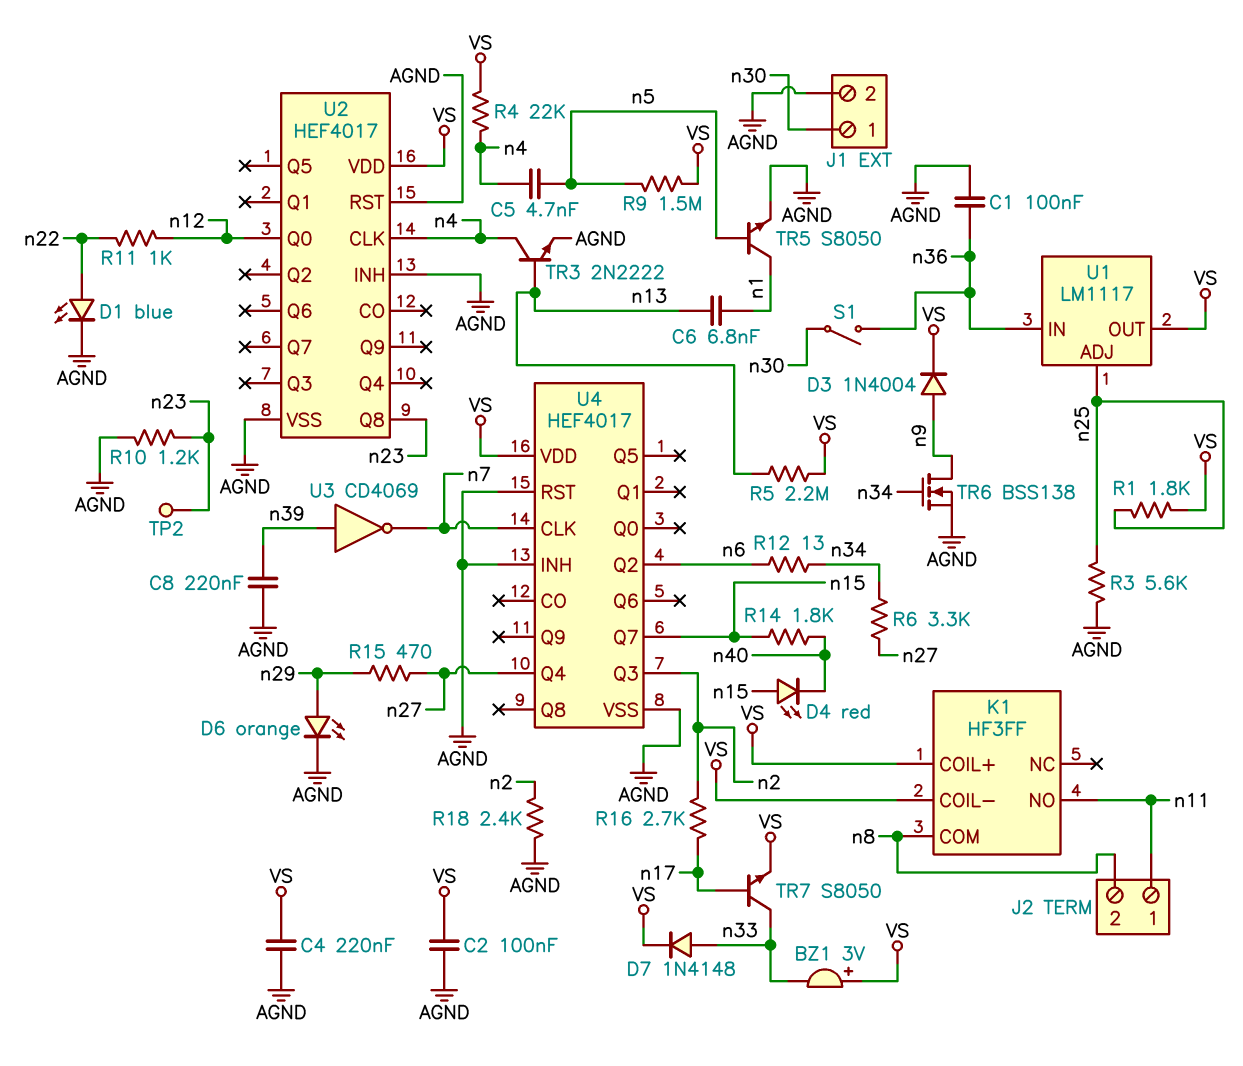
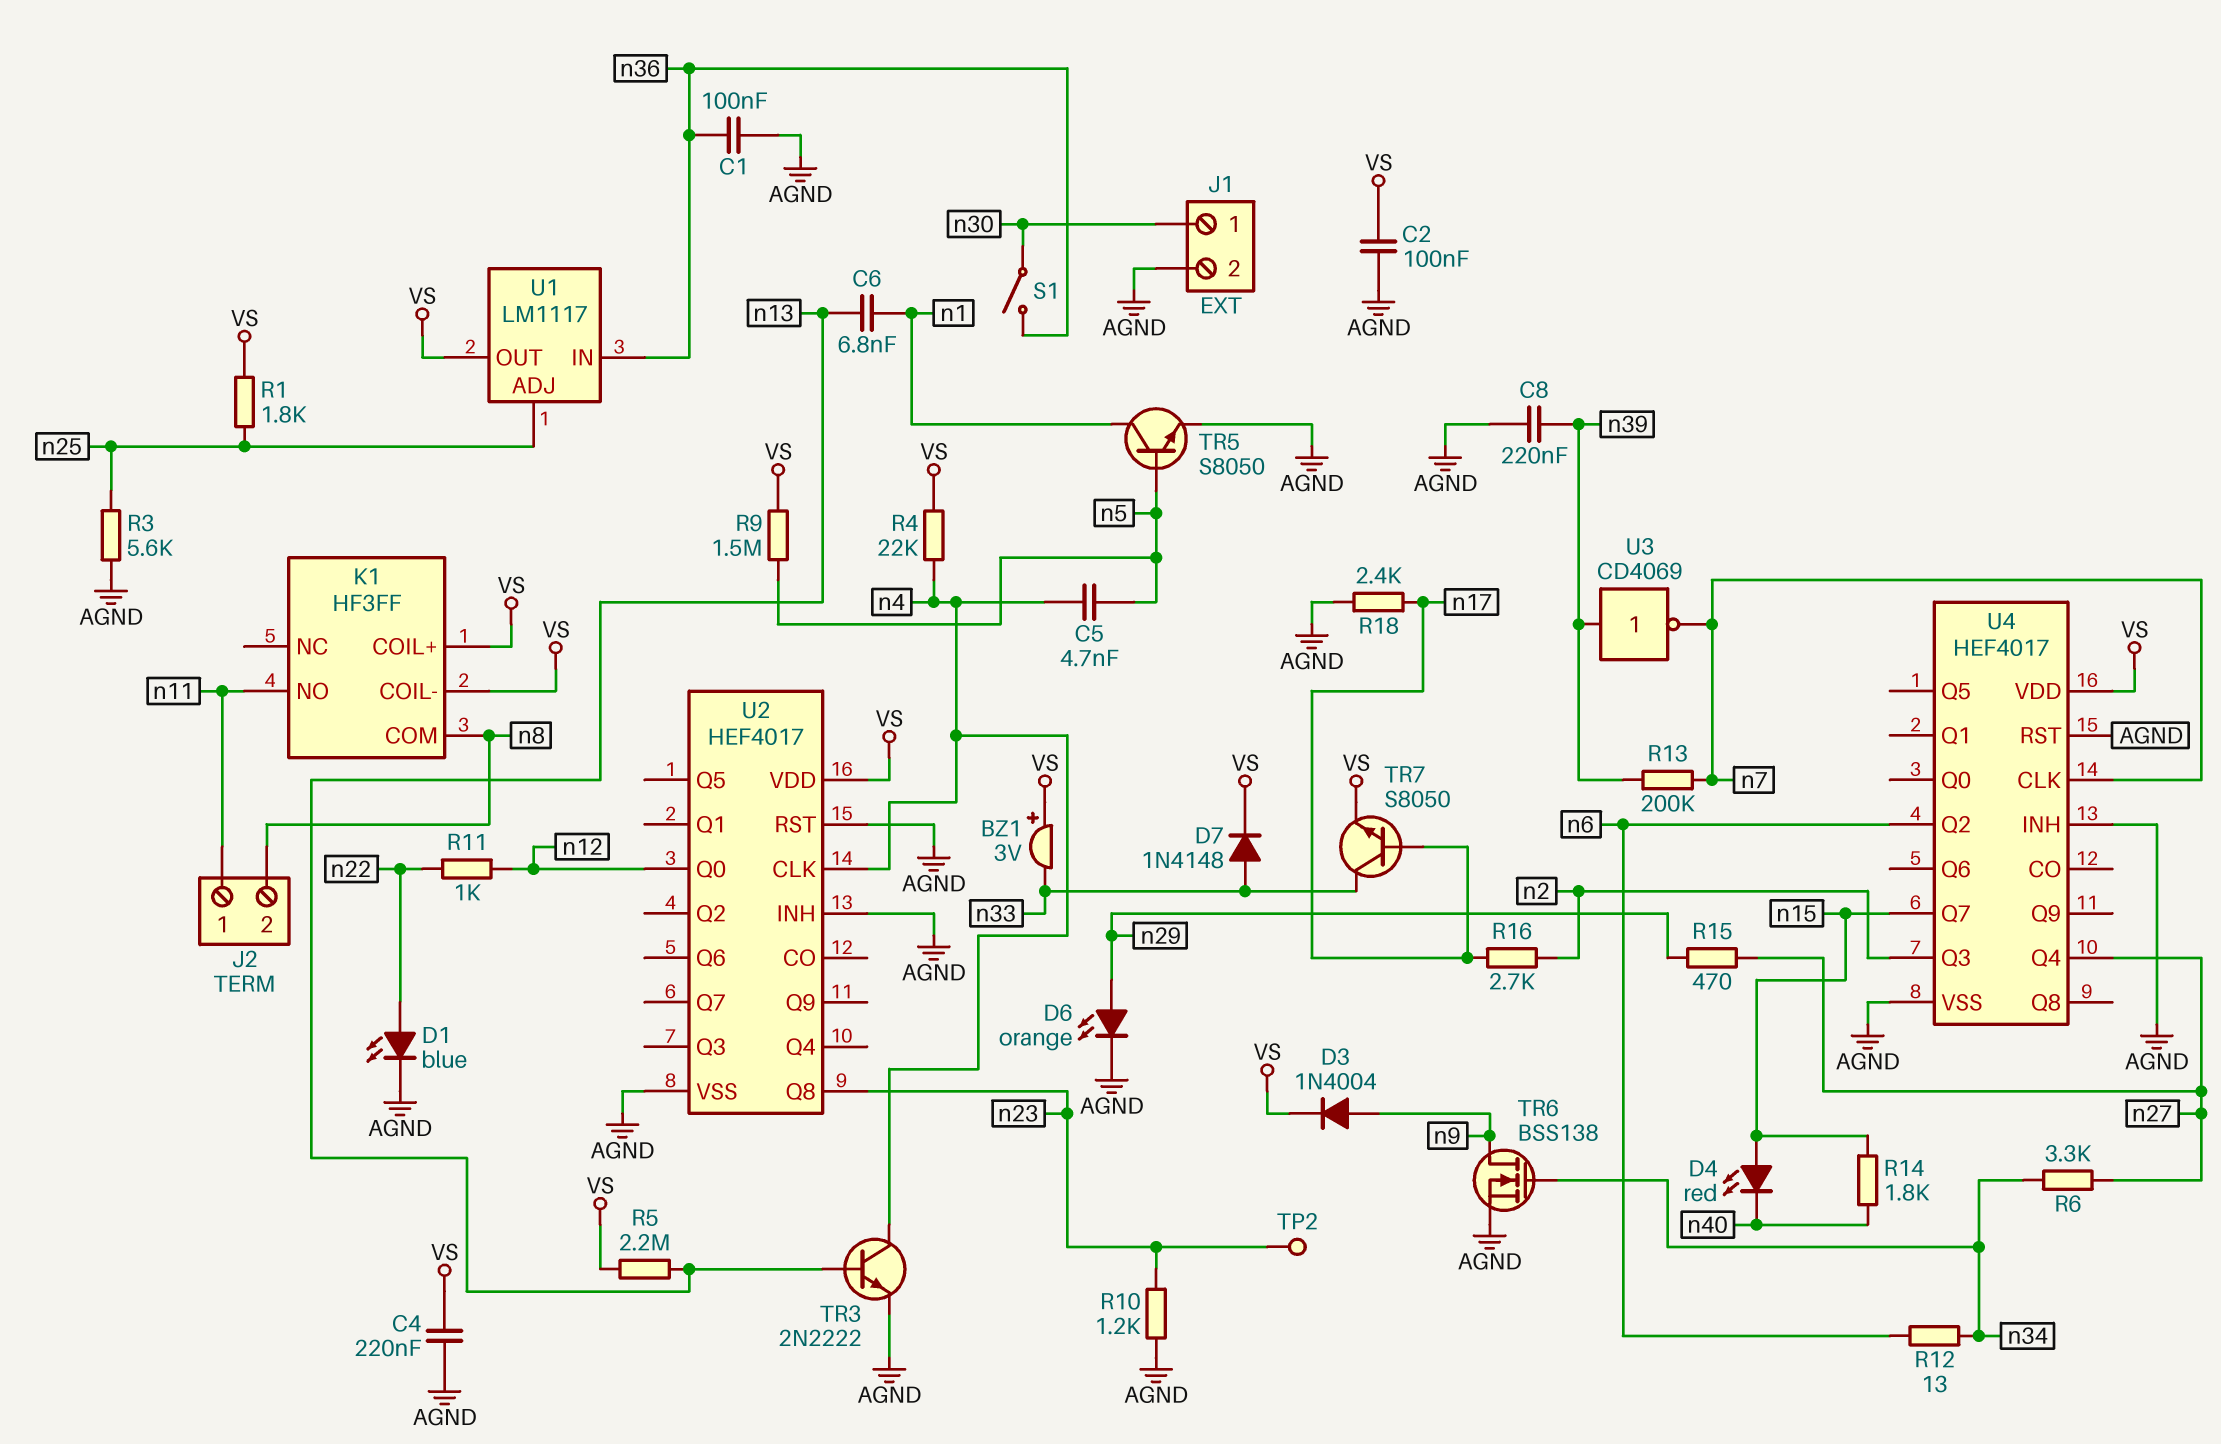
R13: none -> 200k (n7, n39)
R18: 2.4k (AGND, n2) -> 2.4k (AGND, n17)

